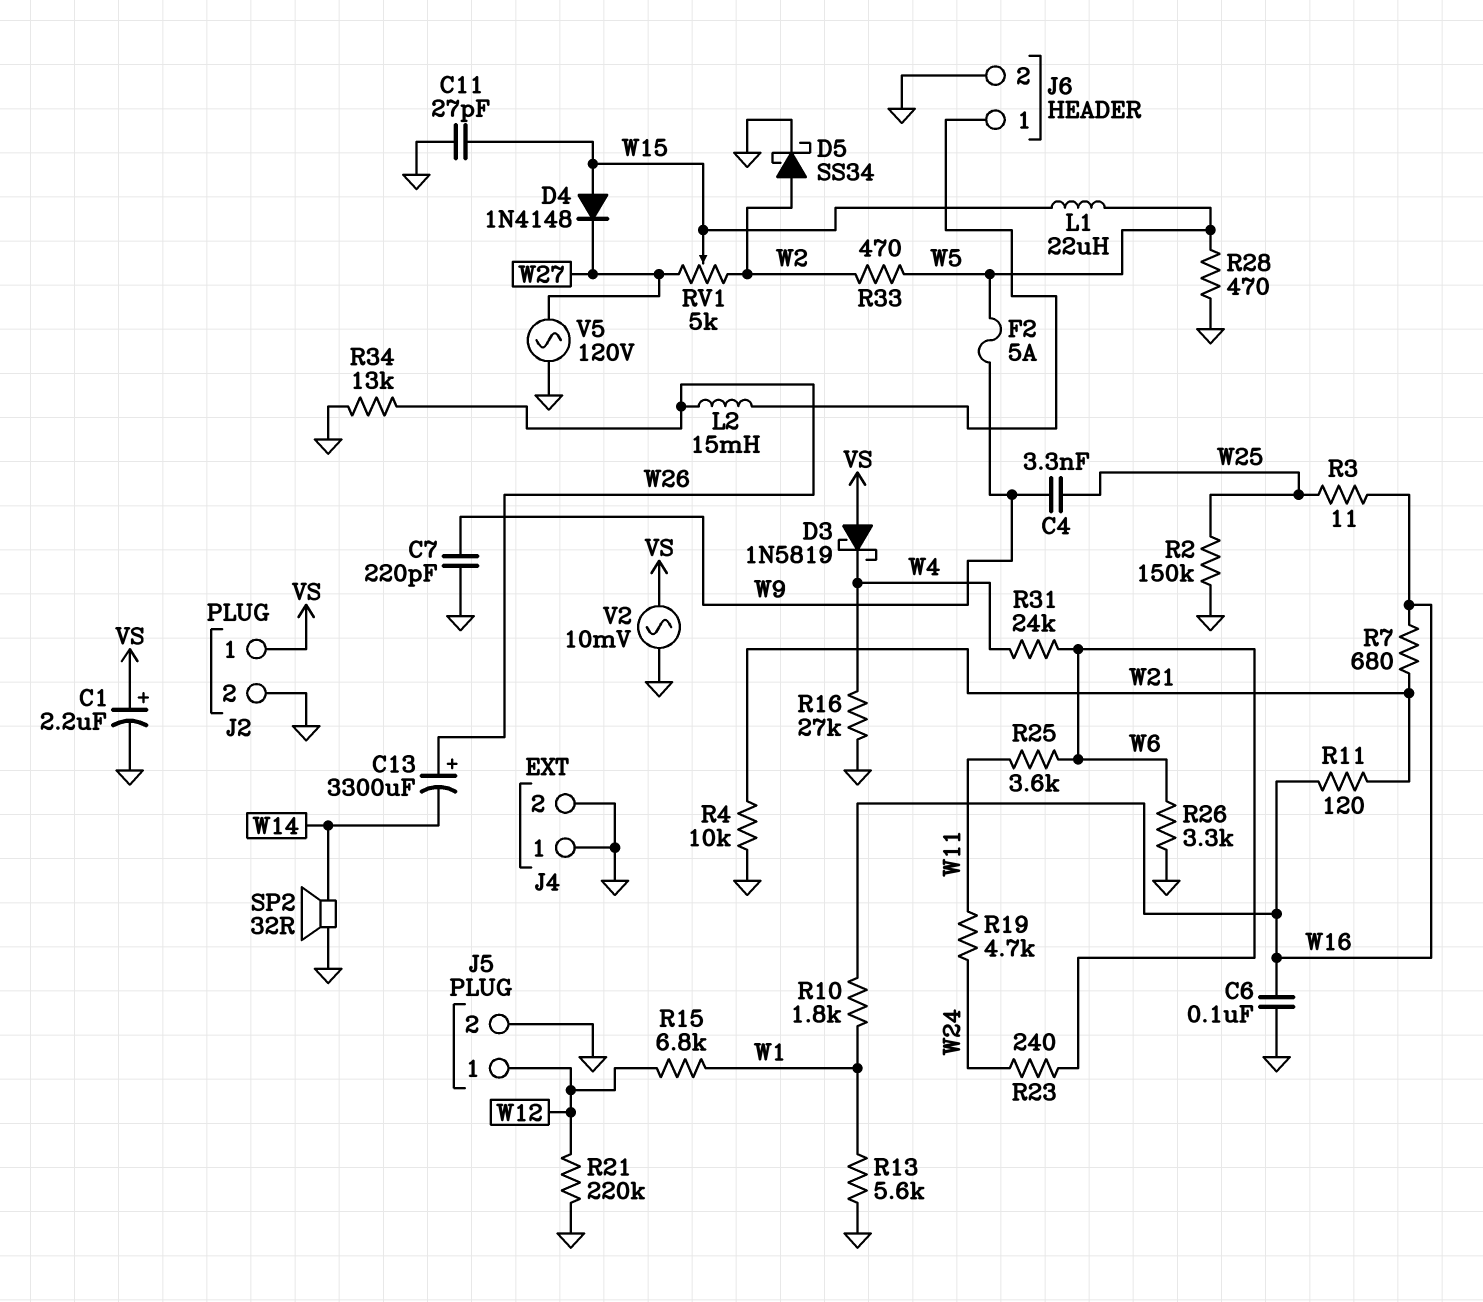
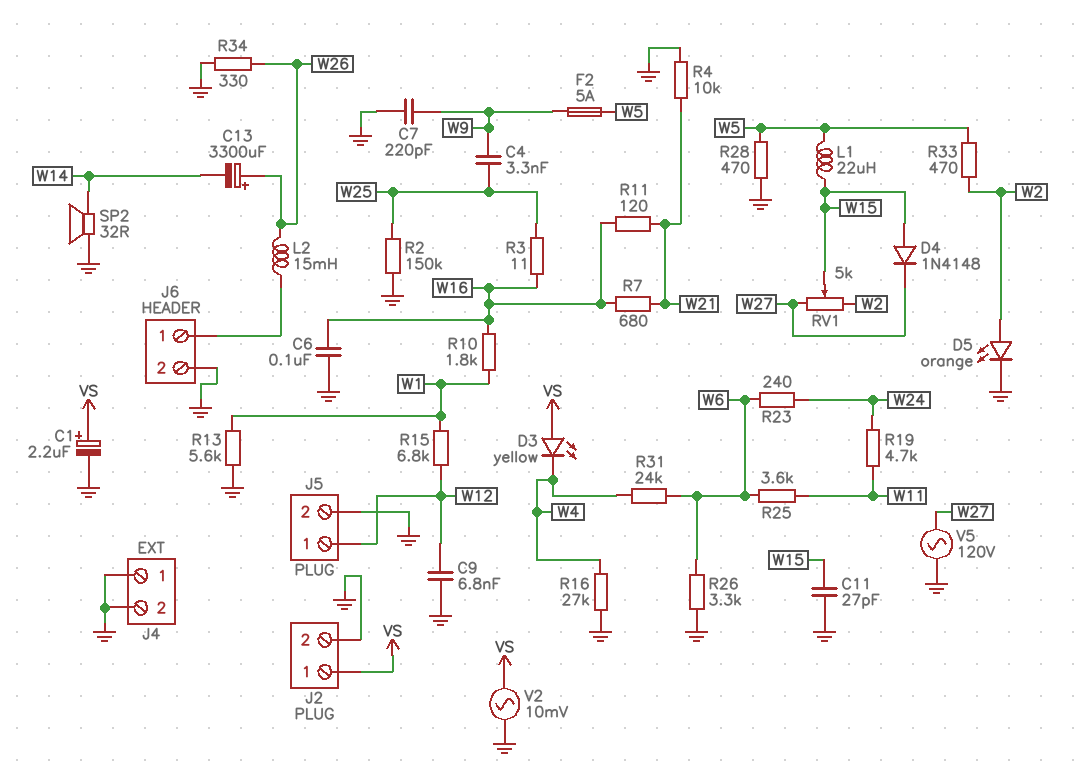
C9: none -> 6.8nF (GND, W12)
D3: schottky 1N5819 (A VS, K W4) -> LED yellow (A VS, K W4)
D5: schottky SS34 (A W2, K GND) -> LED orange (A W2, K GND)
R21: 220k (GND, W12) -> none
R34: 13k (GND, W26) -> 330 (GND, W26)

